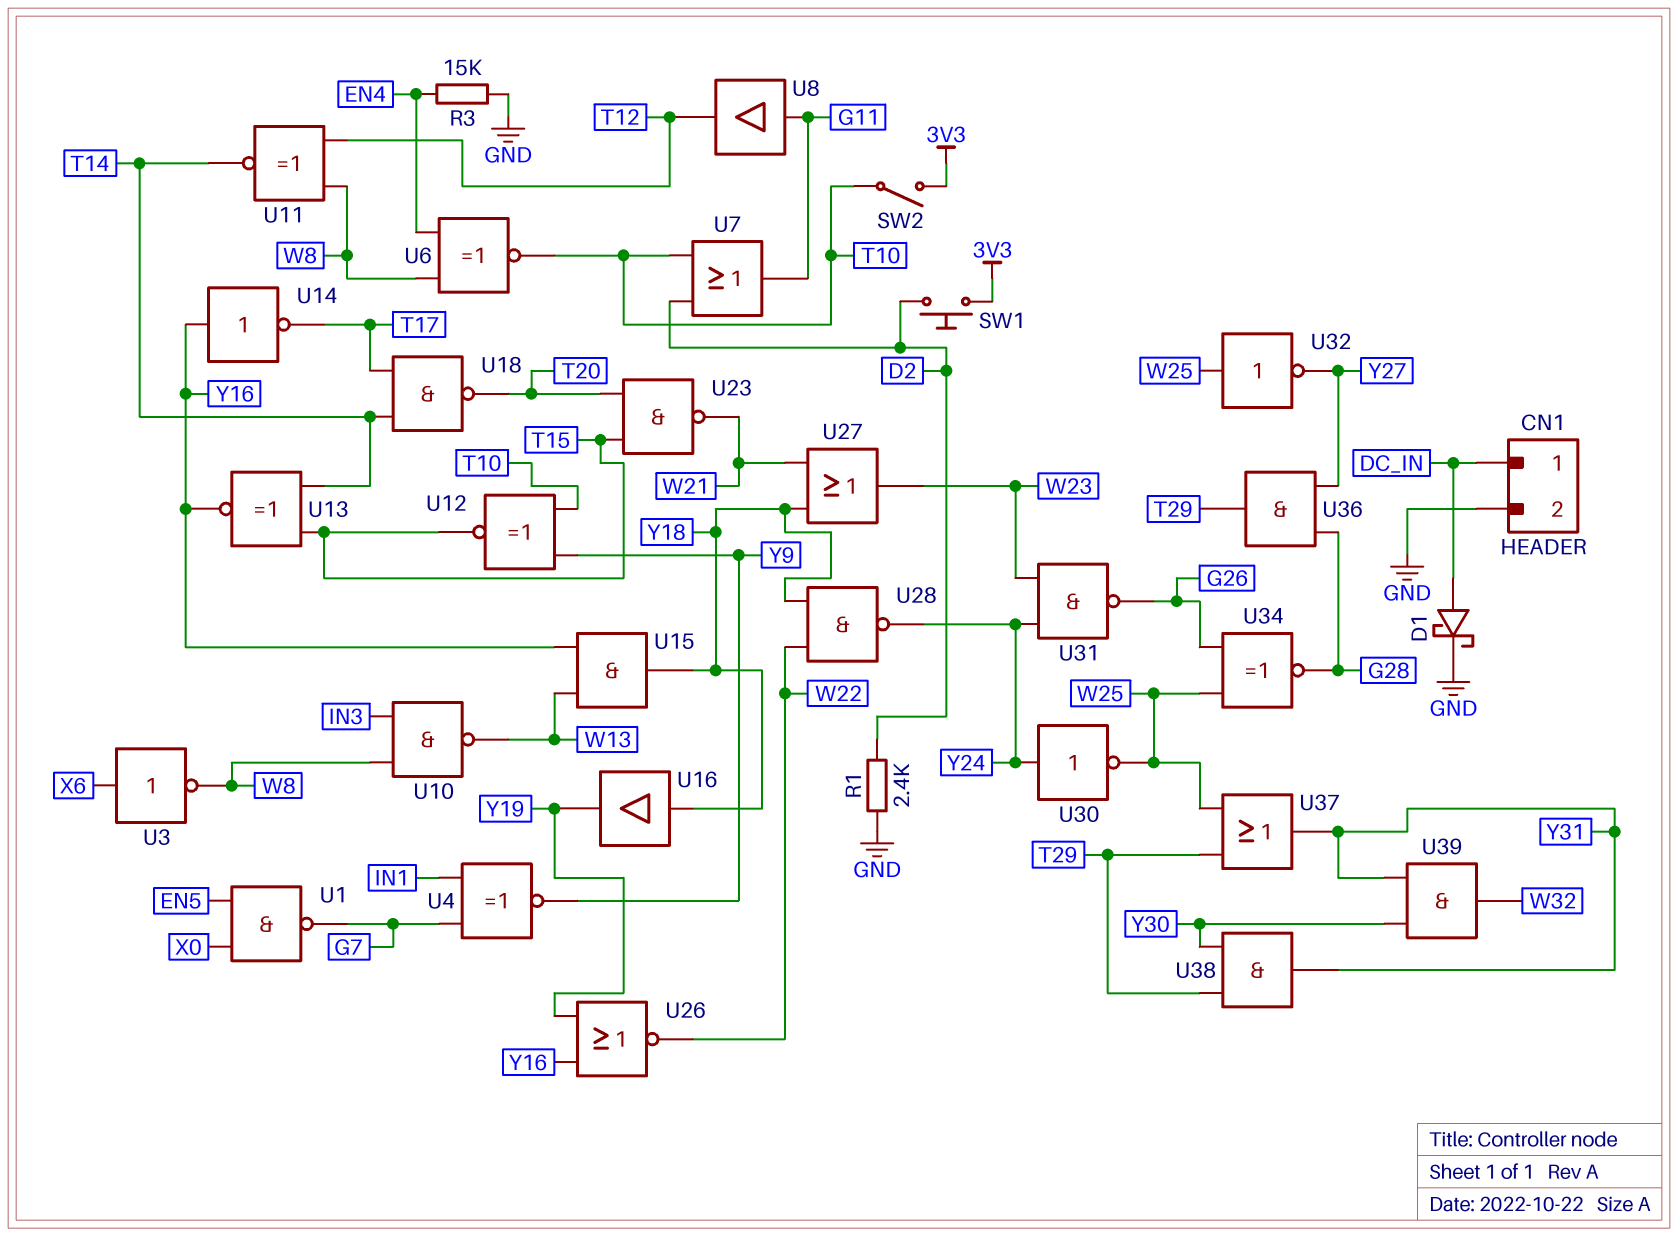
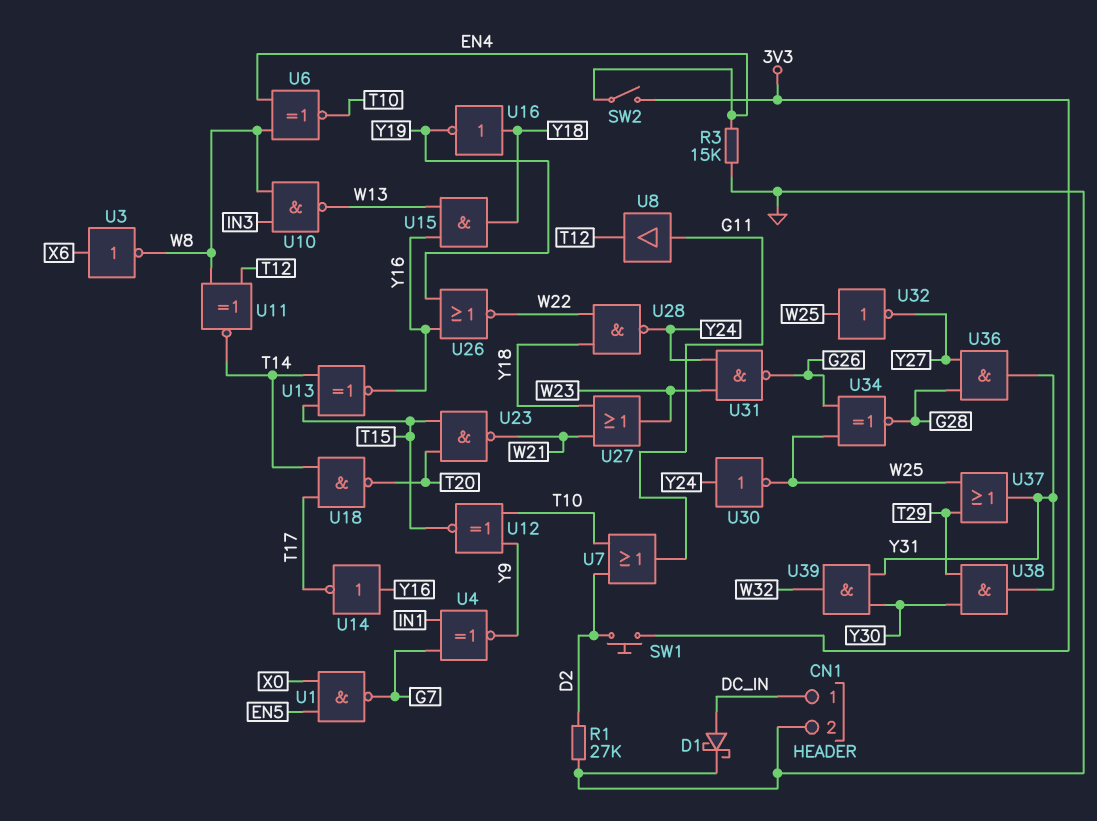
R1: 2.4k (D2, GND) -> 27k (D2, GND)
SW2: switch (3V3, T10) -> switch (3V3, EN4)
U16: buffer (in Y18, out Y19) -> NOT (in Y18, out Y19)
U36: AND (in G28, in Y27, out T29) -> AND (in G28, in Y27, out Y31)

